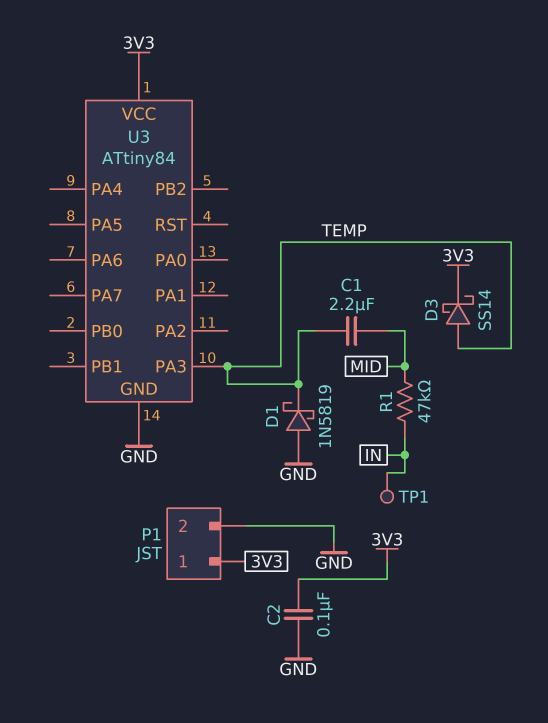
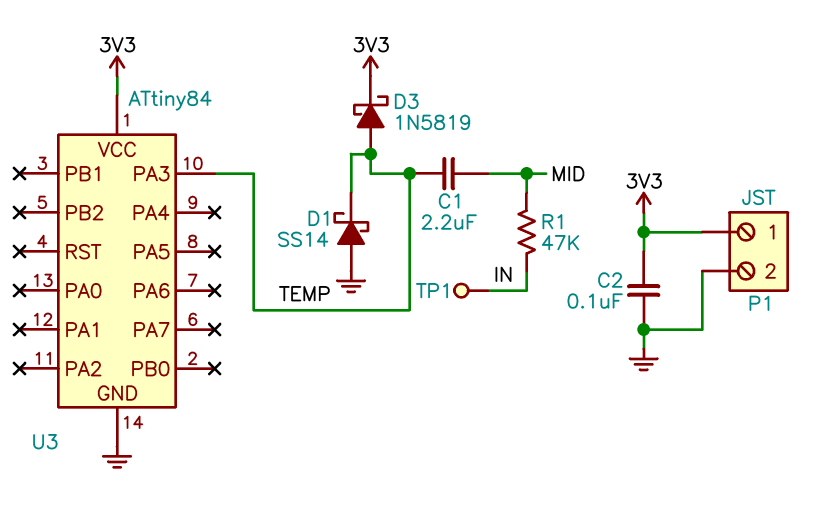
D1: schottky 1N5819 (A GND, K TEMP) -> schottky SS14 (A GND, K TEMP)
D3: schottky SS14 (A TEMP, K 3V3) -> schottky 1N5819 (A TEMP, K 3V3)

